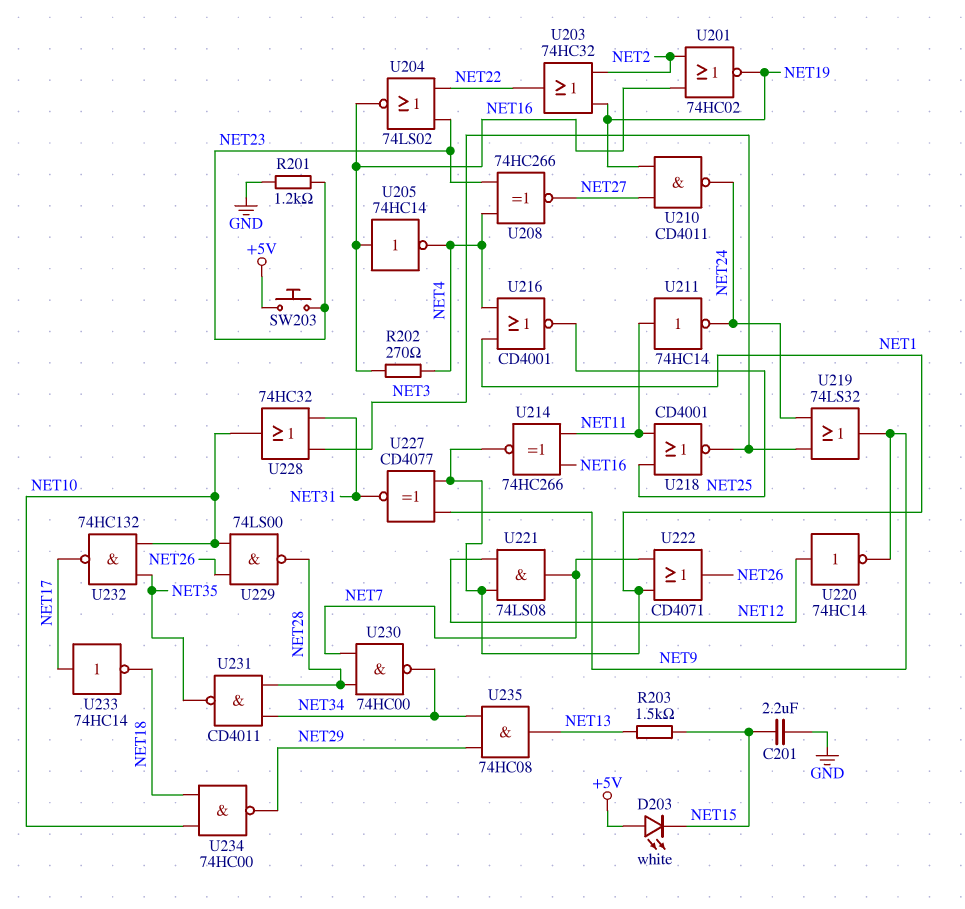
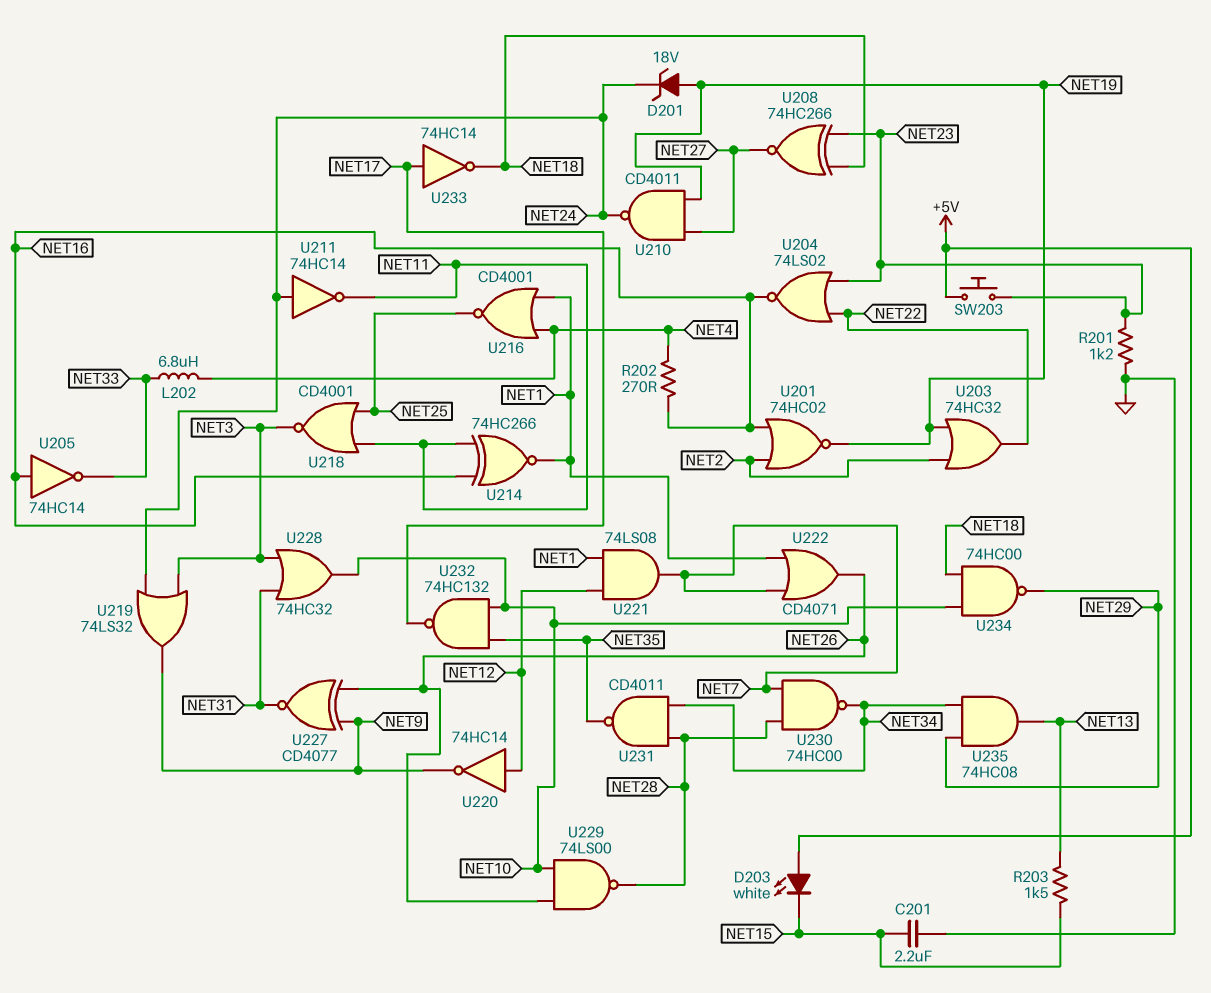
D201: none -> zener 18V (A NET19, K NET24)
L202: none -> 6.8uH (NET4, NET33)
U205: NOT 74HC14 (in NET16, out NET4) -> NOT 74HC14 (in NET16, out NET33)
U208: XNOR 74HC266 (in NET4, in NET23, out NET27) -> XNOR 74HC266 (in NET18, in NET23, out NET27)
U211: NOT 74HC14 (in NET11, out NET24) -> NOT 74HC14 (in NET24, out NET11)
U227: XNOR CD4077 (in NET1, in NET9, out NET31) -> XNOR CD4077 (in NET9, in NET26, out NET31)

